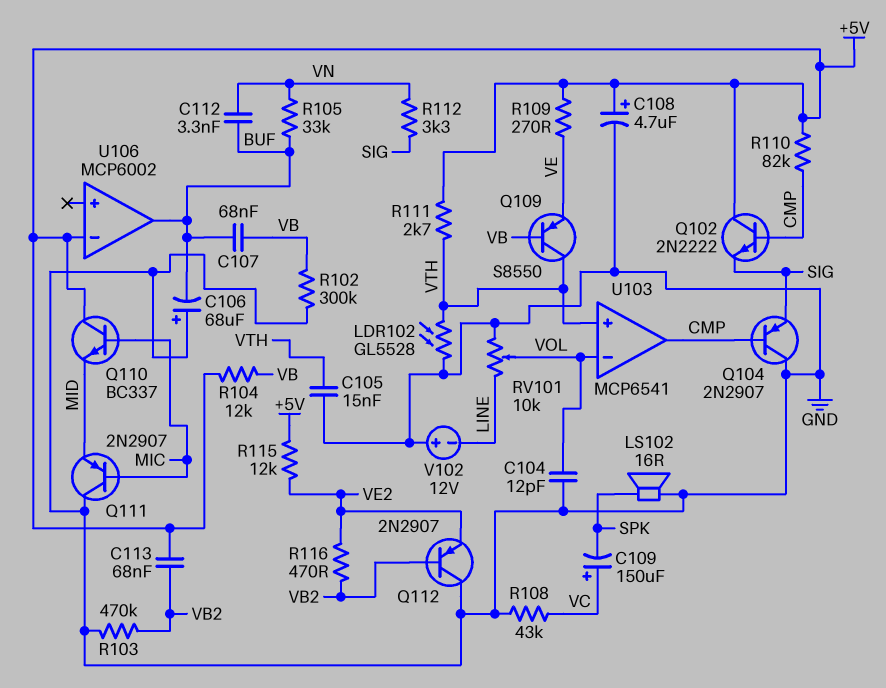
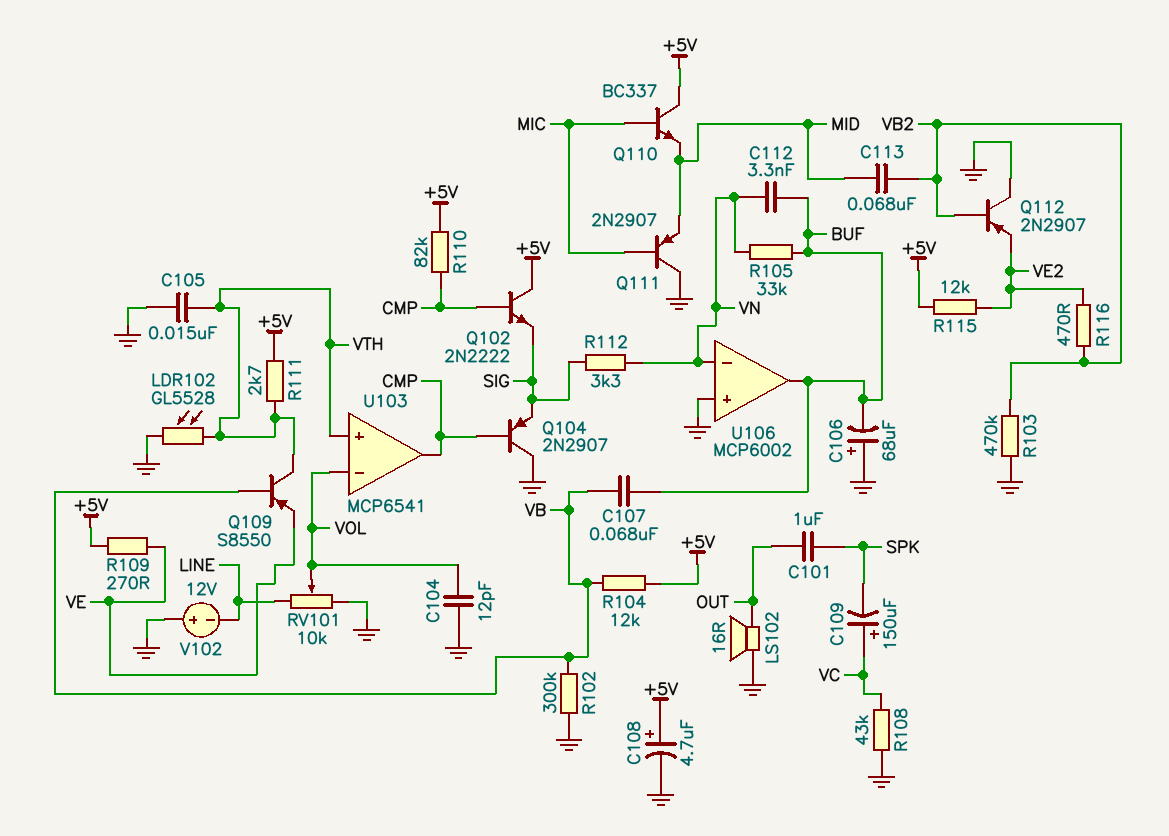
C101: none -> 1uF (OUT, SPK)
C113: 68nF (+5V, VB2) -> 68nF (MID, VB2)
LS102: speaker 16R (GND, SPK) -> speaker 16R (GND, OUT)
U106 pin in+: none -> GND
U106 pin in-: +5V -> VN

